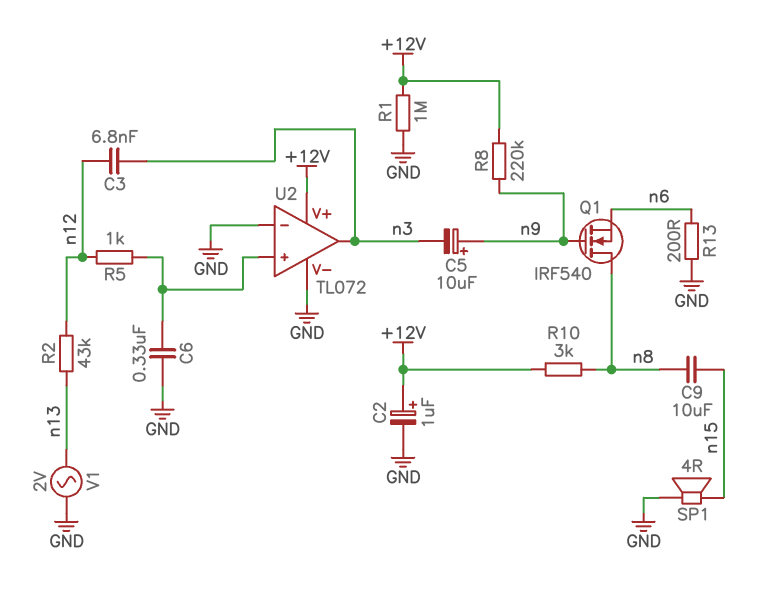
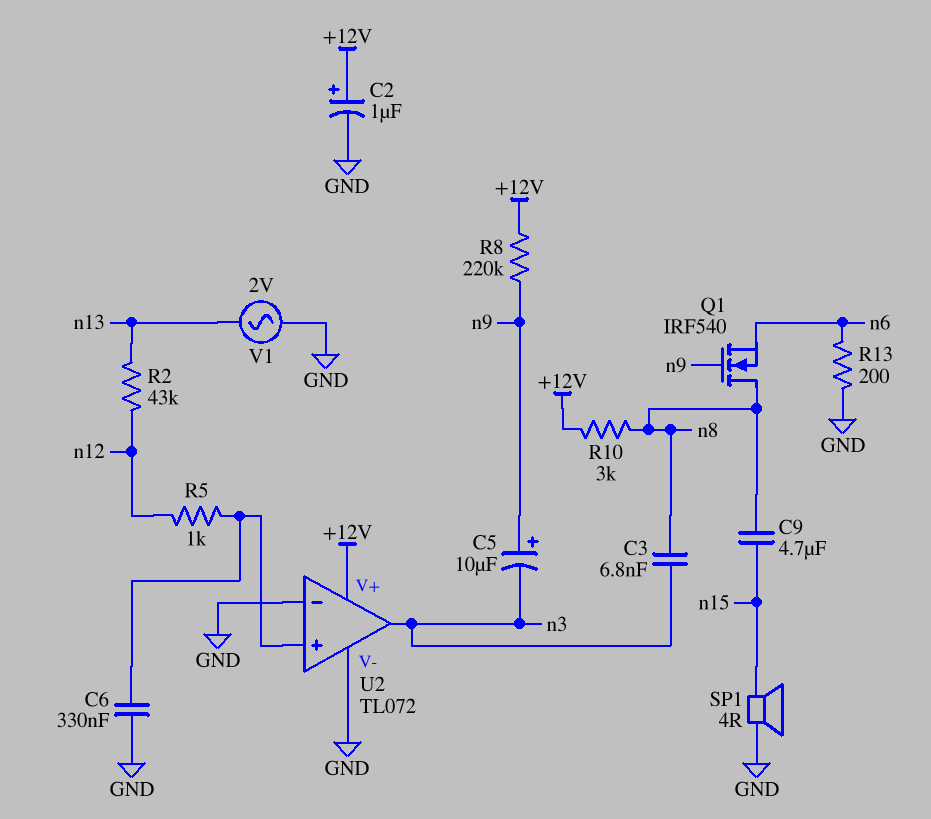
C3: 6.8nF (n3, n12) -> 6.8nF (n3, n8)
C9: 10uF (n8, n15) -> 4.7uF (n8, n15)
R1: 1M (+12V, GND) -> none

